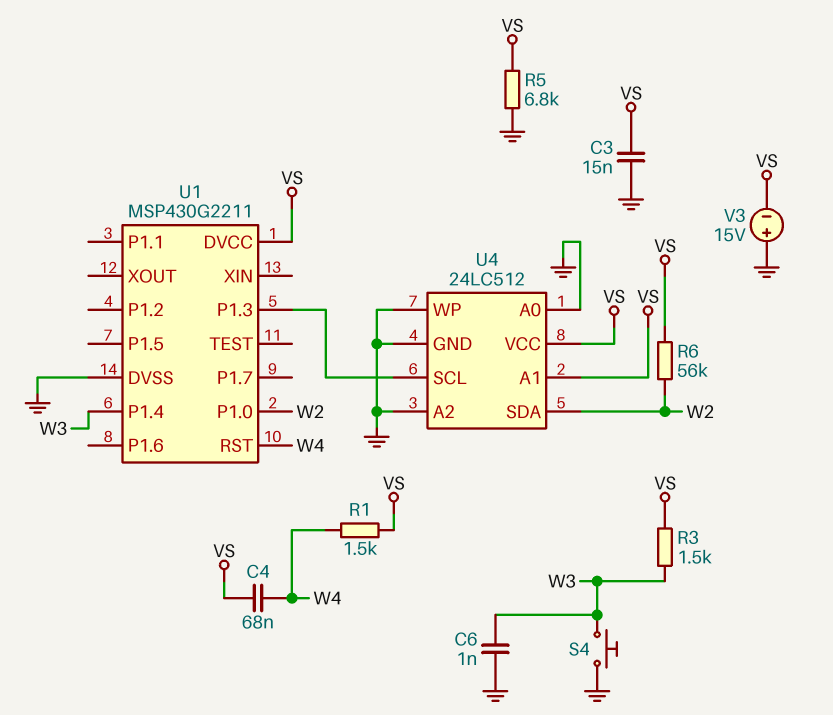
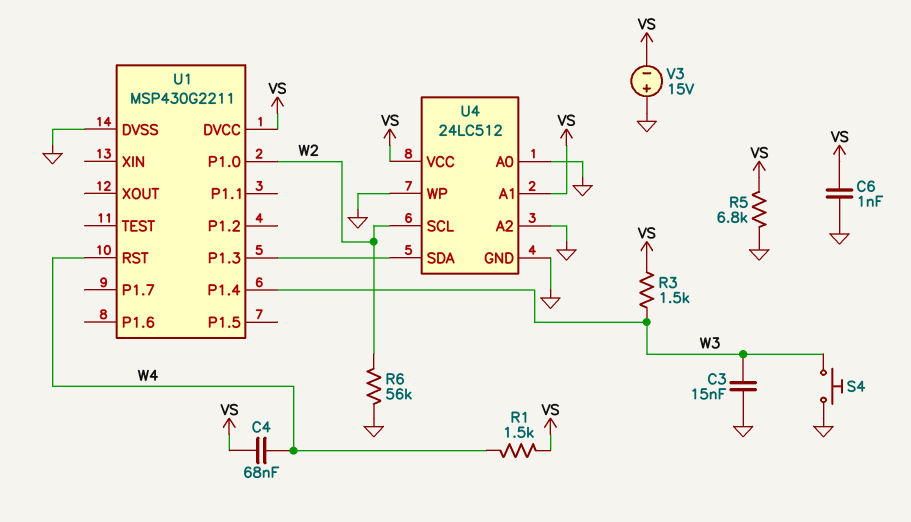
C3: 15nF (GND, VS) -> 15nF (GND, W3)
C6: 1nF (GND, W3) -> 1nF (GND, VS)
R6: 56k (VS, W2) -> 56k (GND, W2)
U4 pin SCL: U1/P1.3 -> W2
U4 pin SDA: W2 -> U1/P1.3

